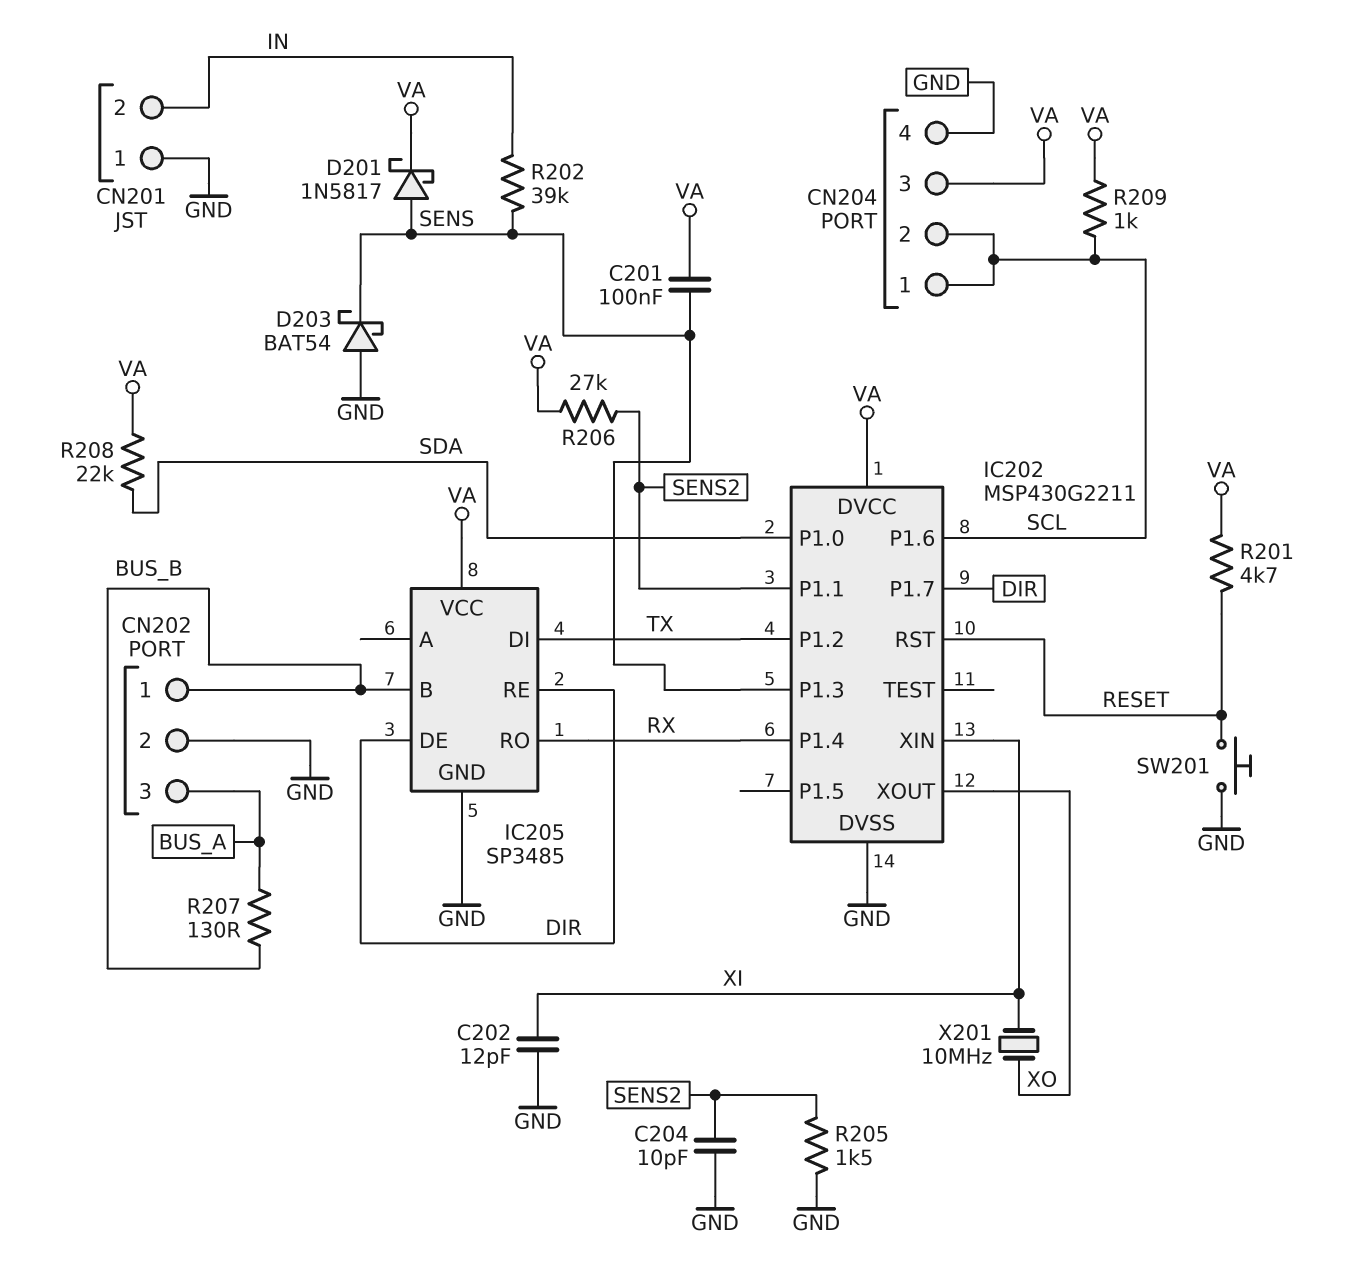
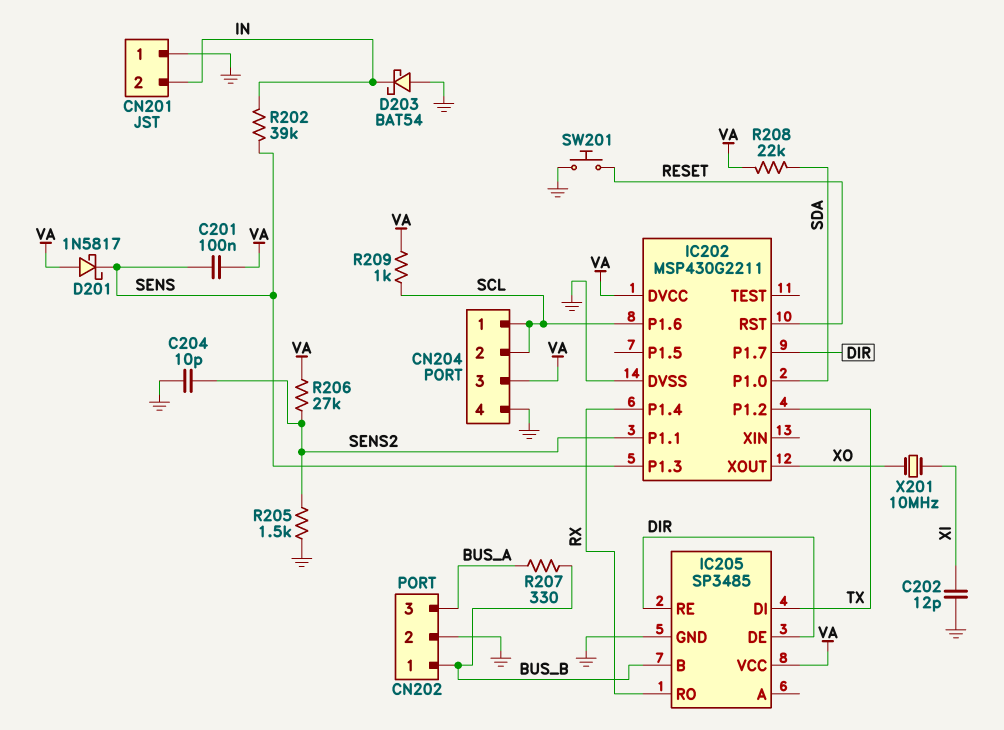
D201: schottky 1N5817 (A SENS, K VA) -> schottky 1N5817 (A VA, K SENS)
D203: schottky BAT54 (A GND, K SENS) -> schottky BAT54 (A GND, K IN)
IC202 pin XIN: XI -> none
R201: 4.7k (RESET, VA) -> none
R207: 130 (BUS_A, BUS_B) -> 330 (BUS_A, BUS_B)

